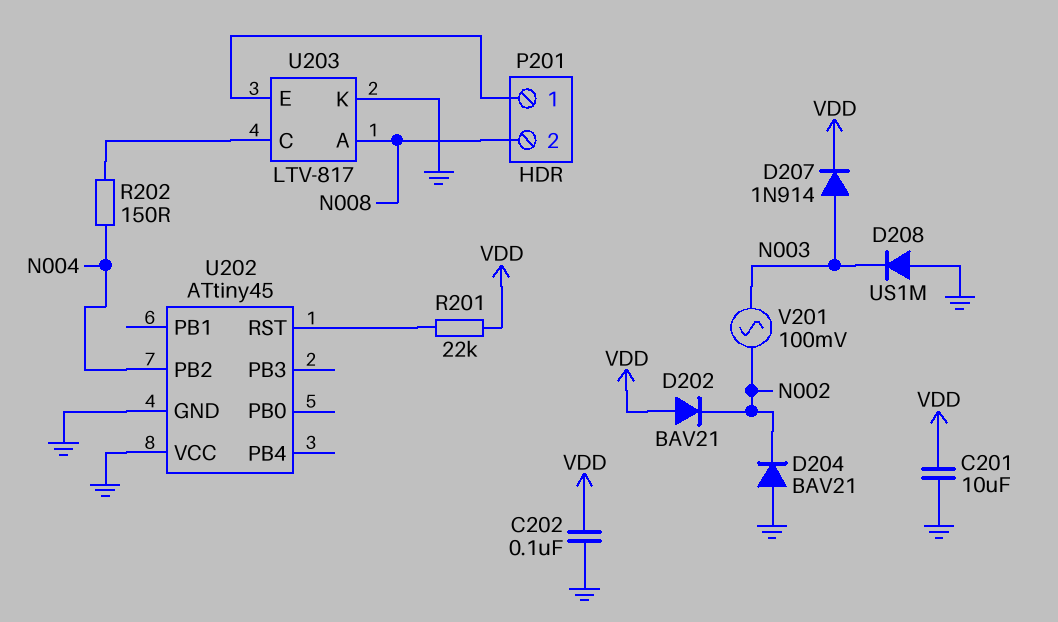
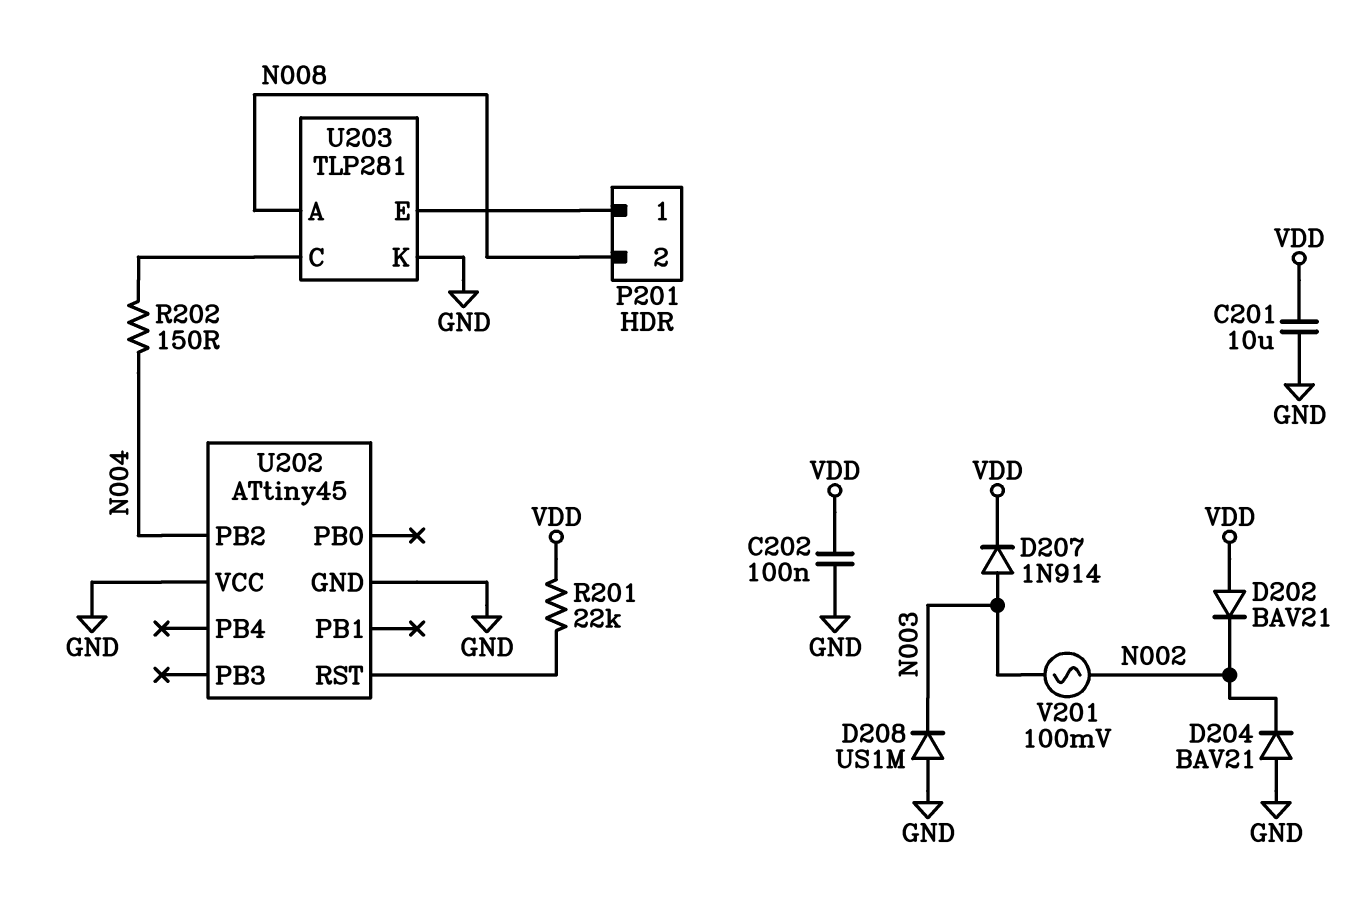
U203: LTV-817 -> TLP281

